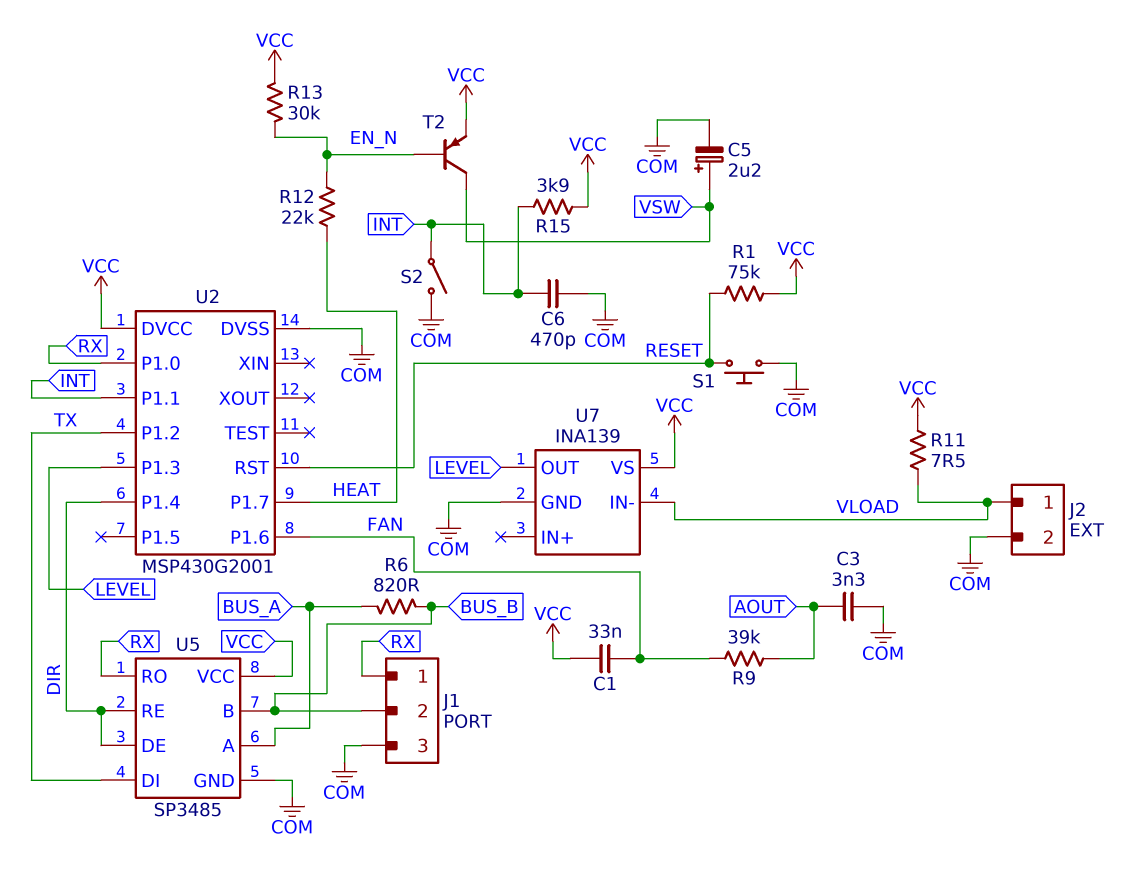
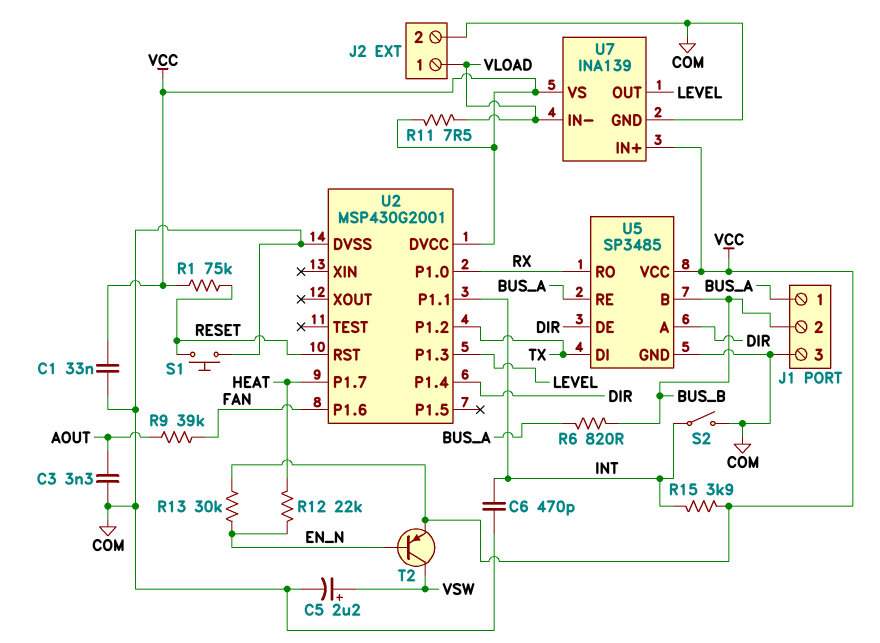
C1: 33nF (FAN, VCC) -> 33nF (COM, VCC)
J1 pin 1: RX -> BUS_A
U5 pin A: BUS_A -> DIR
U5 pin RE: DIR -> BUS_A
U7 pin IN+: none -> VCC

